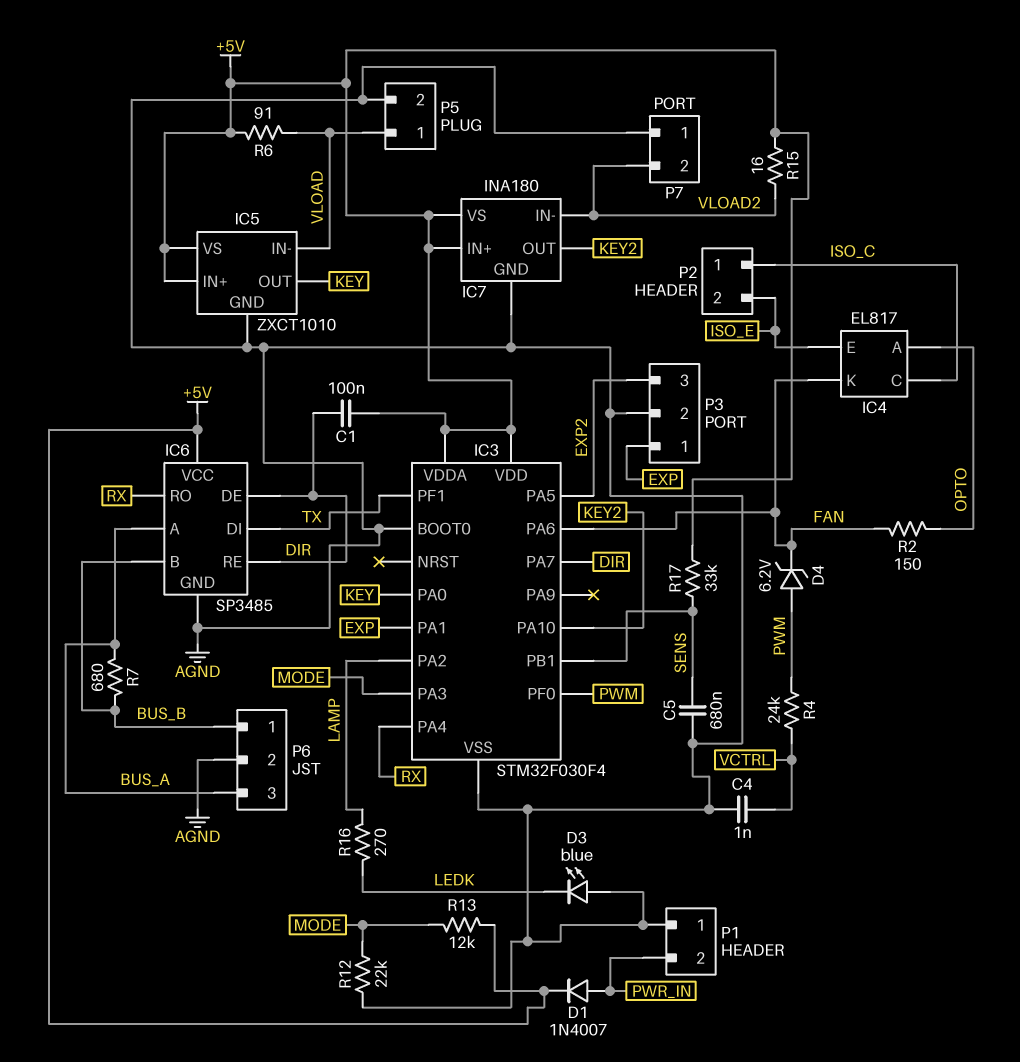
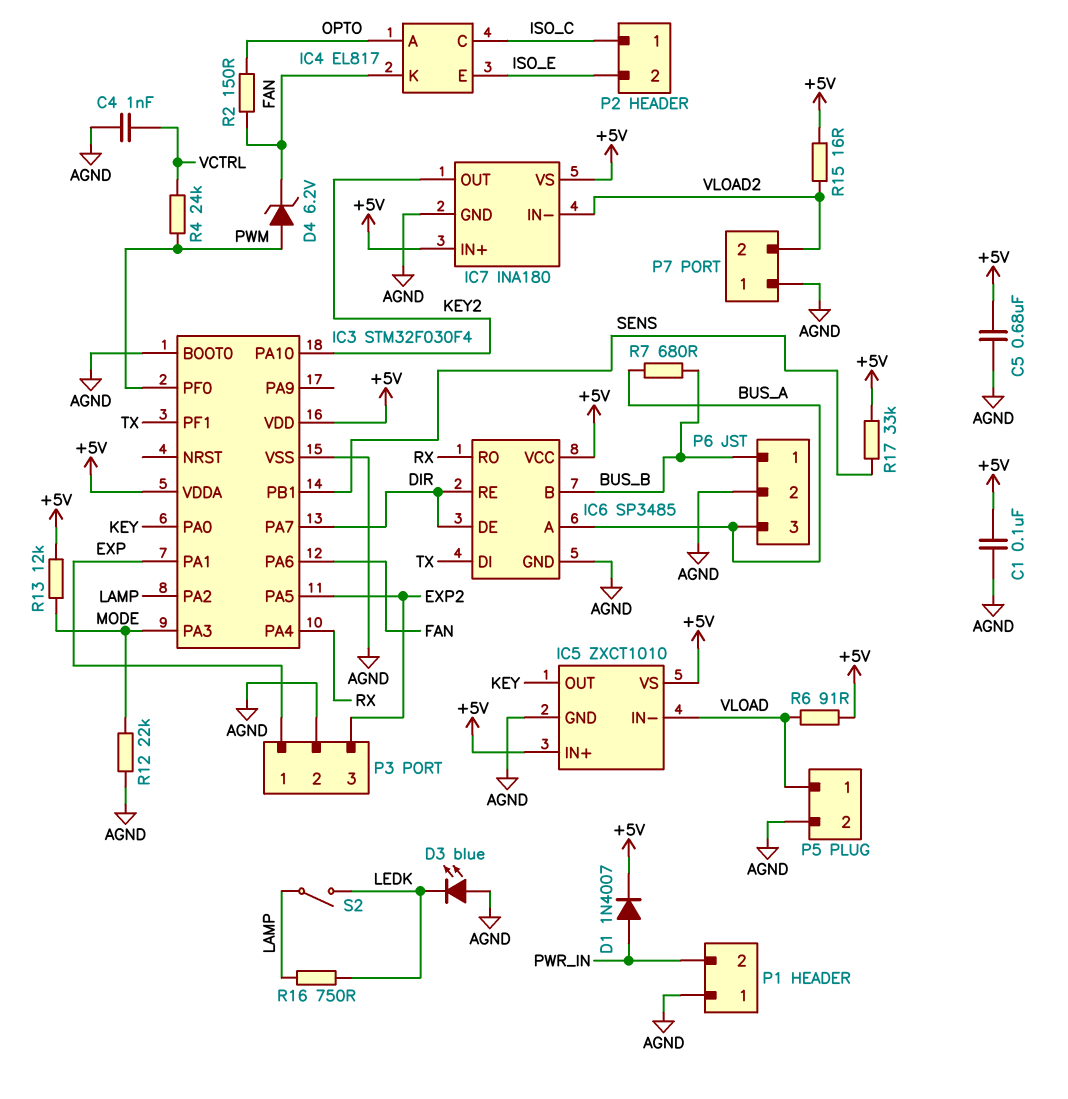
C1: 100nF (+5V, DIR) -> 100nF (+5V, AGND)
C5: 680nF (AGND, SENS) -> 680nF (+5V, AGND)
R16: 270 (LAMP, LEDK) -> 750 (LAMP, LEDK)
S2: none -> switch (LAMP, LEDK)

